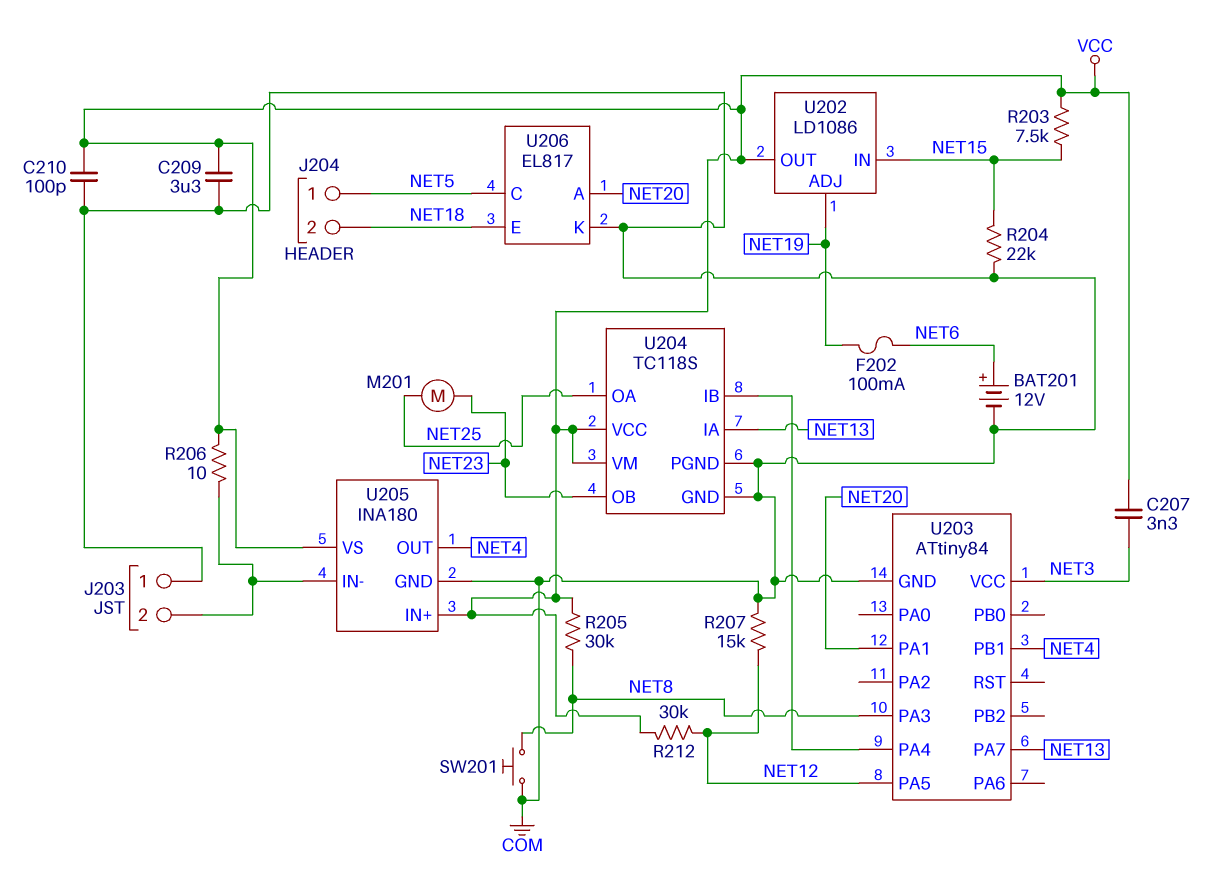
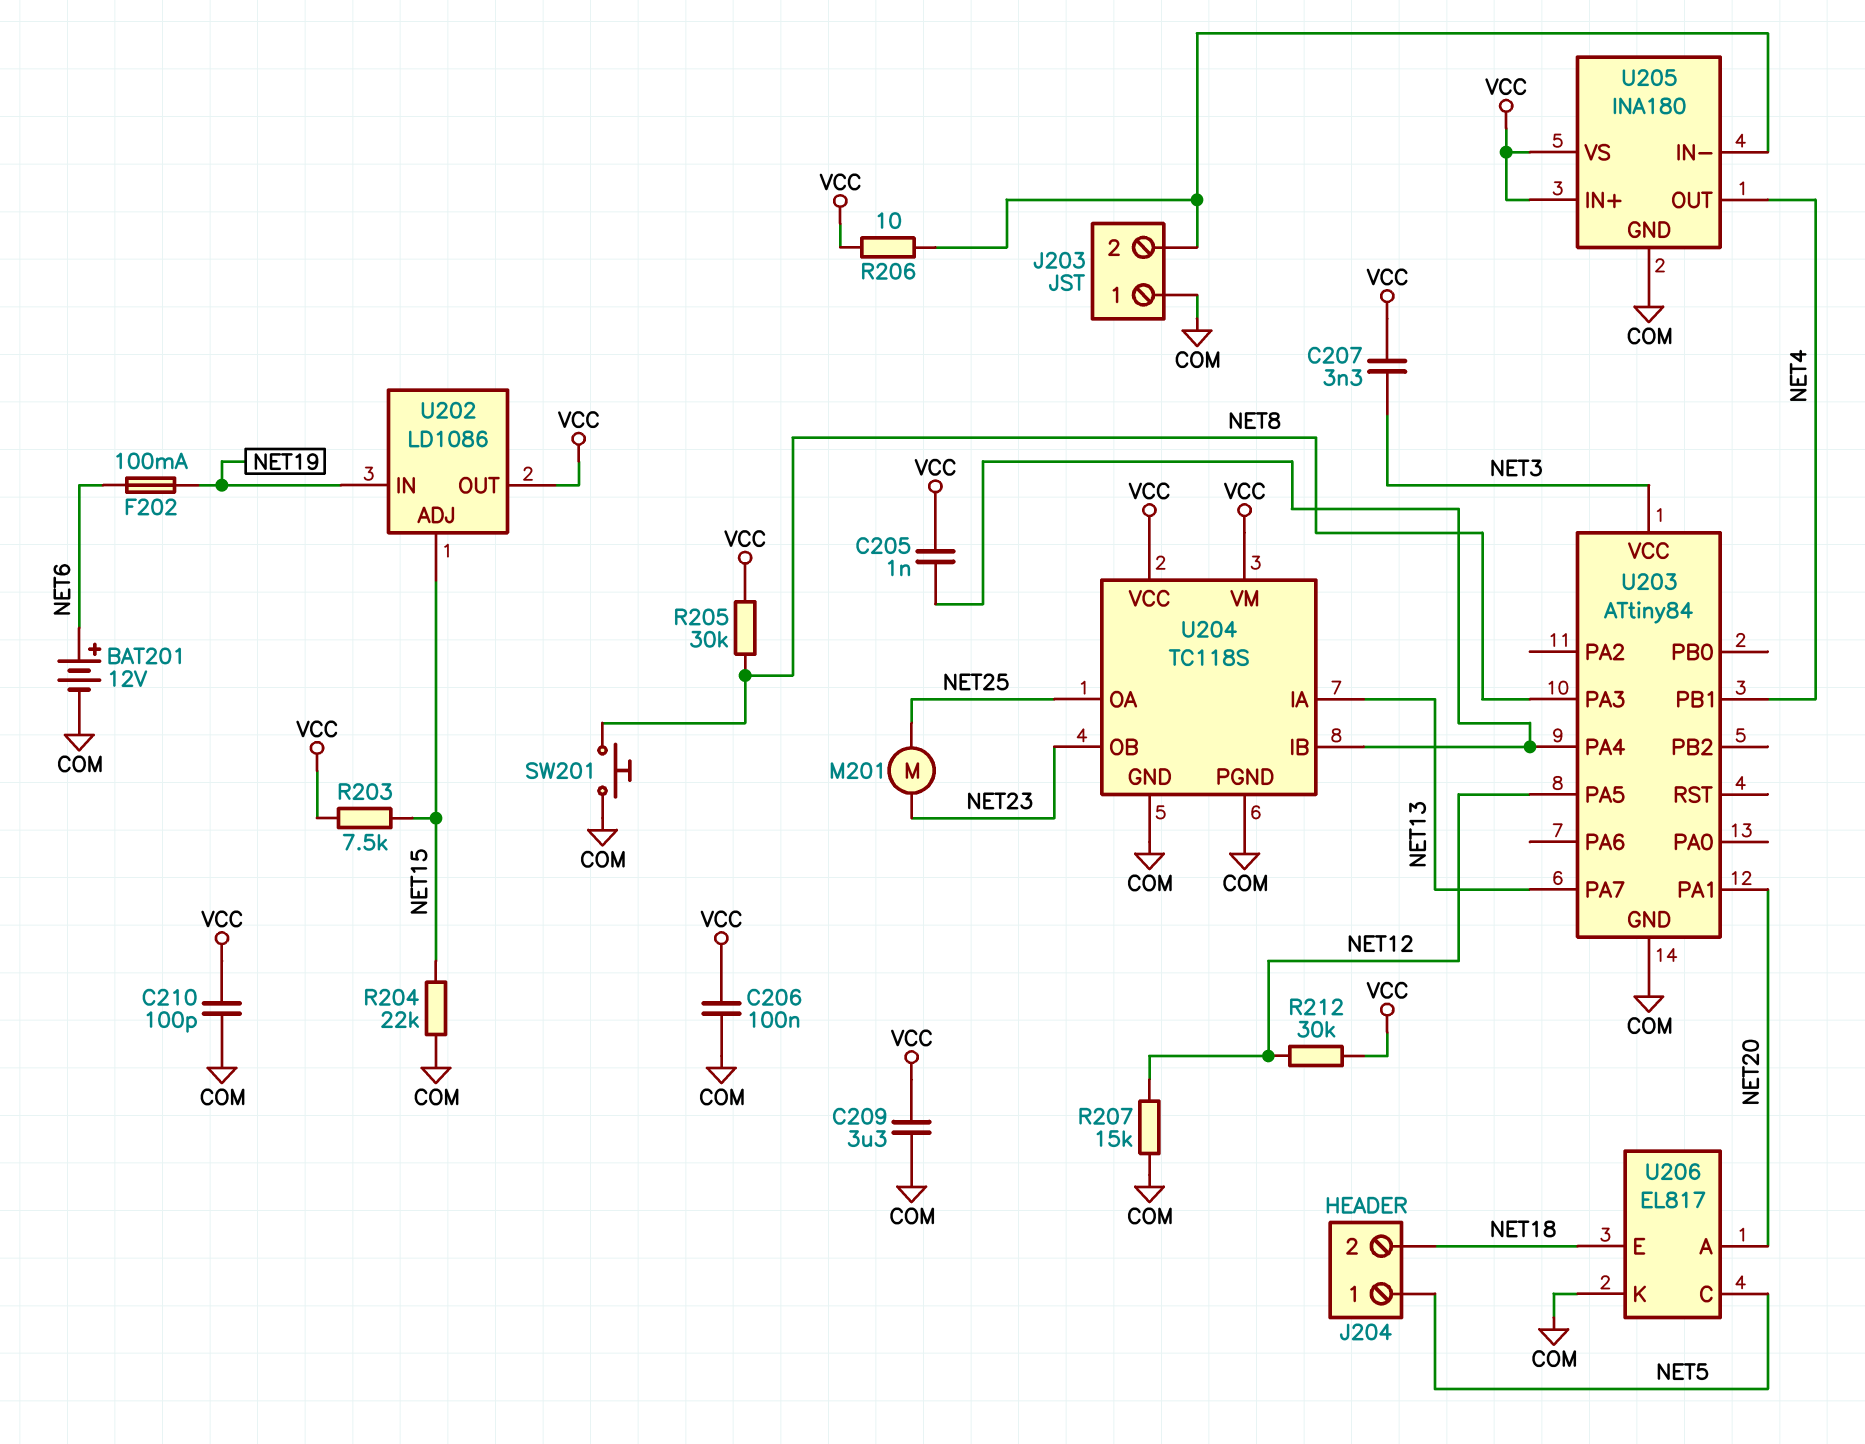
C205: none -> 1nF (U203/PA4, VCC)
C206: none -> 100nF (COM, VCC)
U202 pin ADJ: NET19 -> NET15
U202 pin IN: NET15 -> NET19

